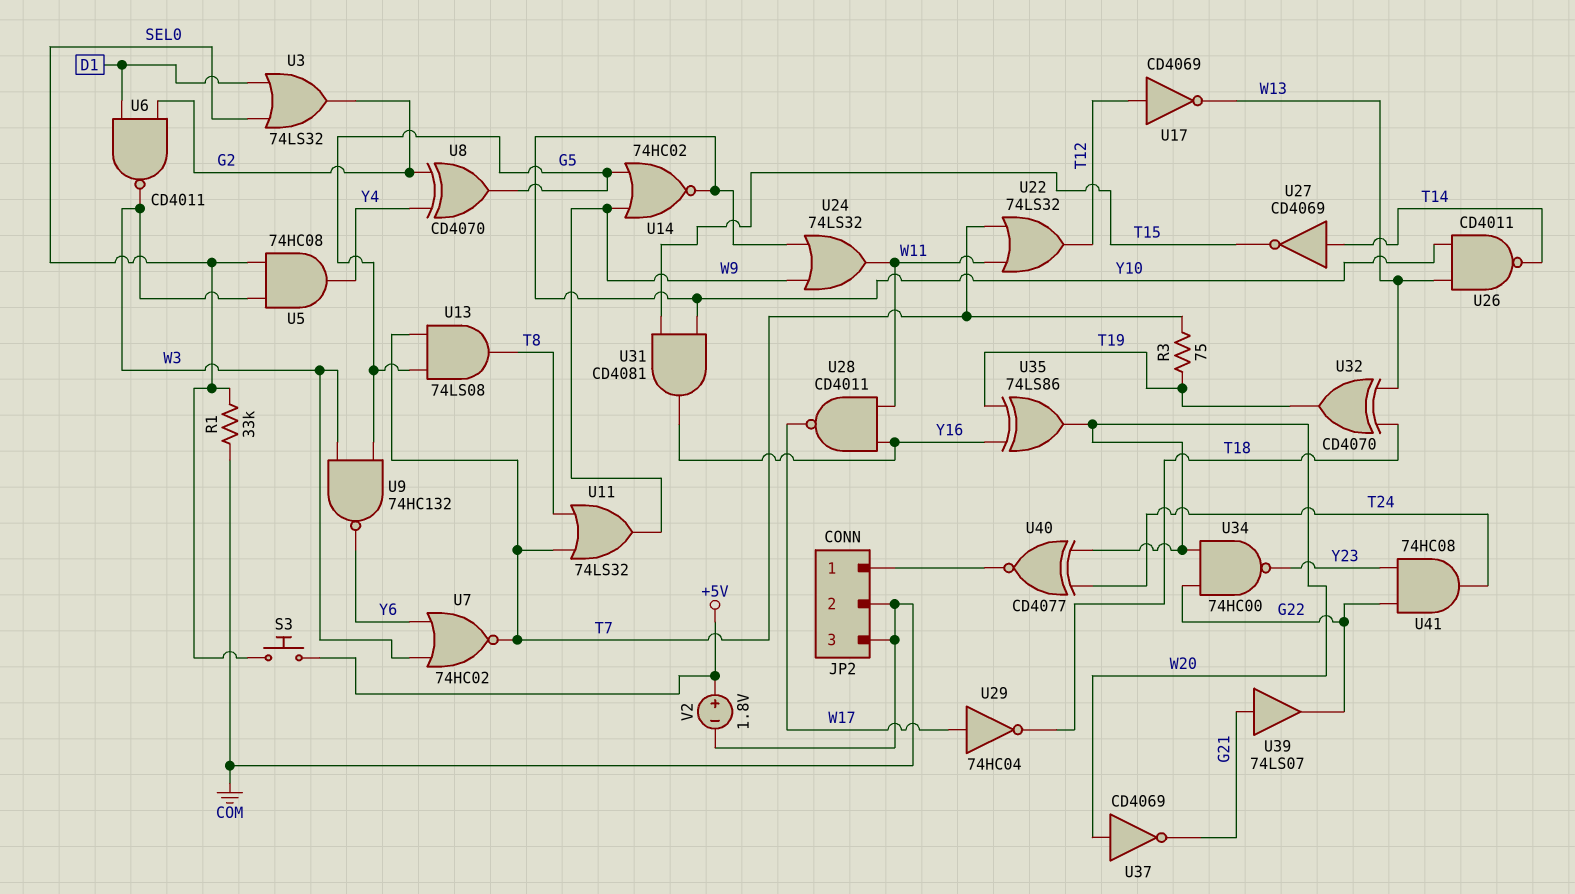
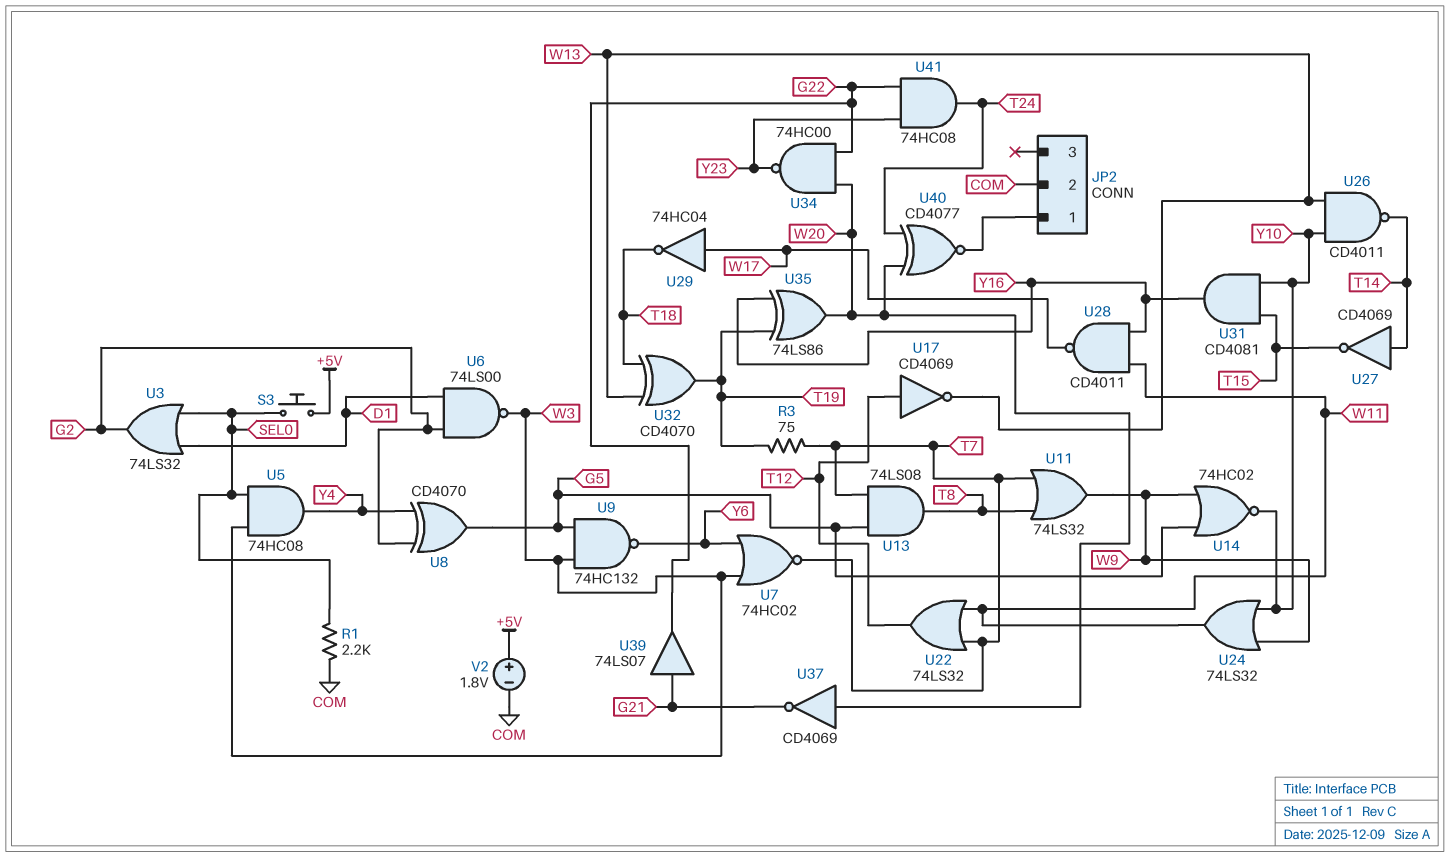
JP2 pin 3: COM -> none
R1: 33k (COM, SEL0) -> 2.2k (COM, SEL0)
U6: NAND CD4011 (in D1, in G2, out W3) -> NAND 74LS00 (in D1, in G2, out W3)

